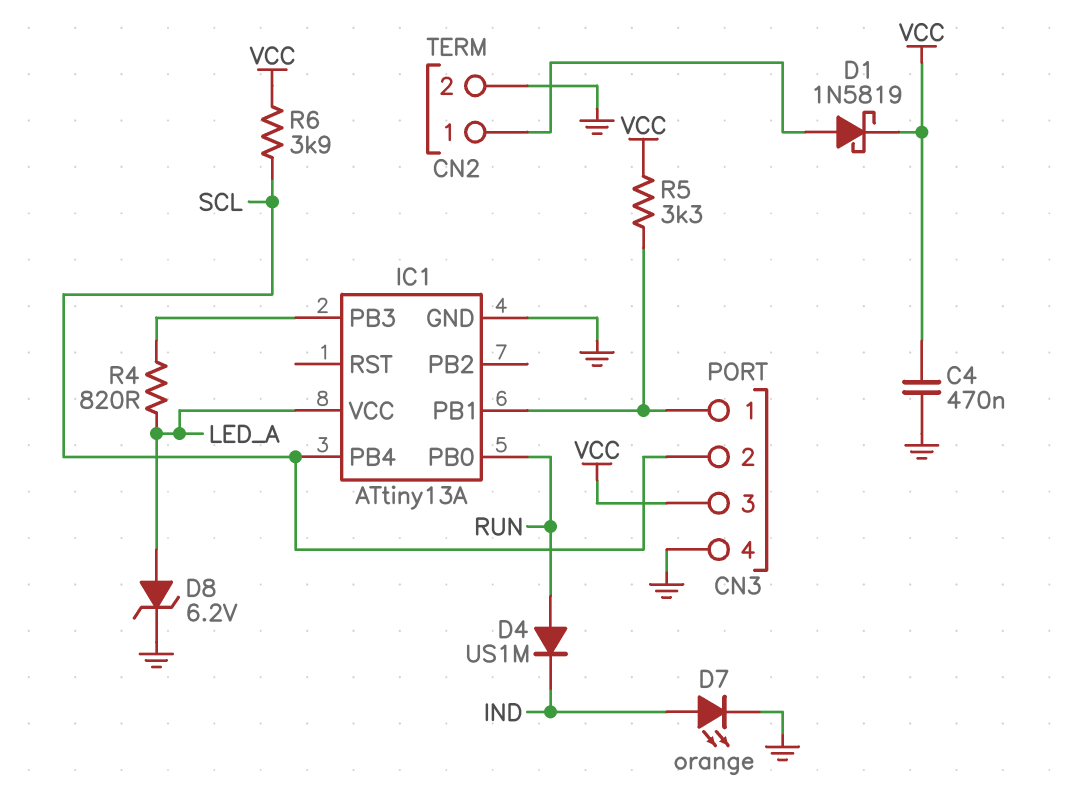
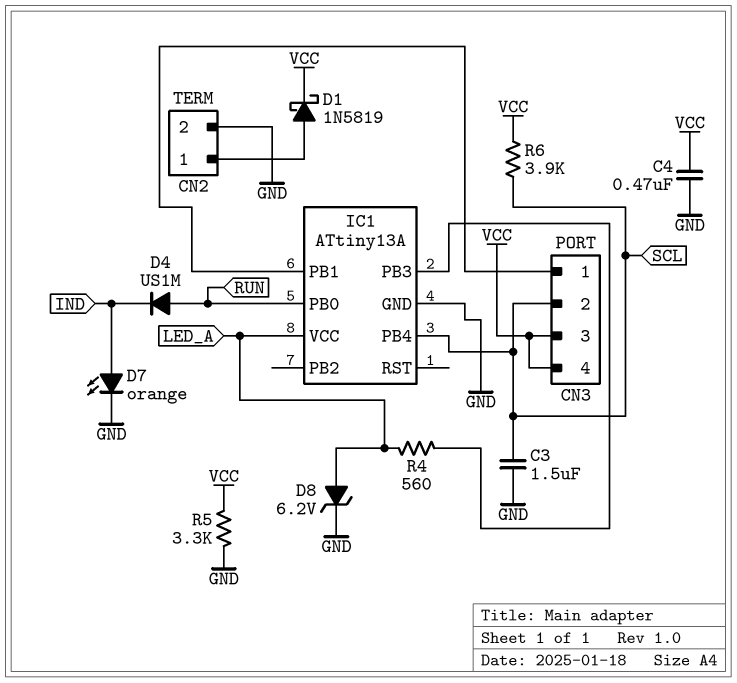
C3: none -> 1.5uF (GND, SCL)
CN3 pin 4: GND -> VCC
R4: 820 (IC1/PB3, LED_A) -> 560 (IC1/PB3, LED_A)
R5: 3.3k (CN3/1, VCC) -> 3.3k (GND, VCC)

